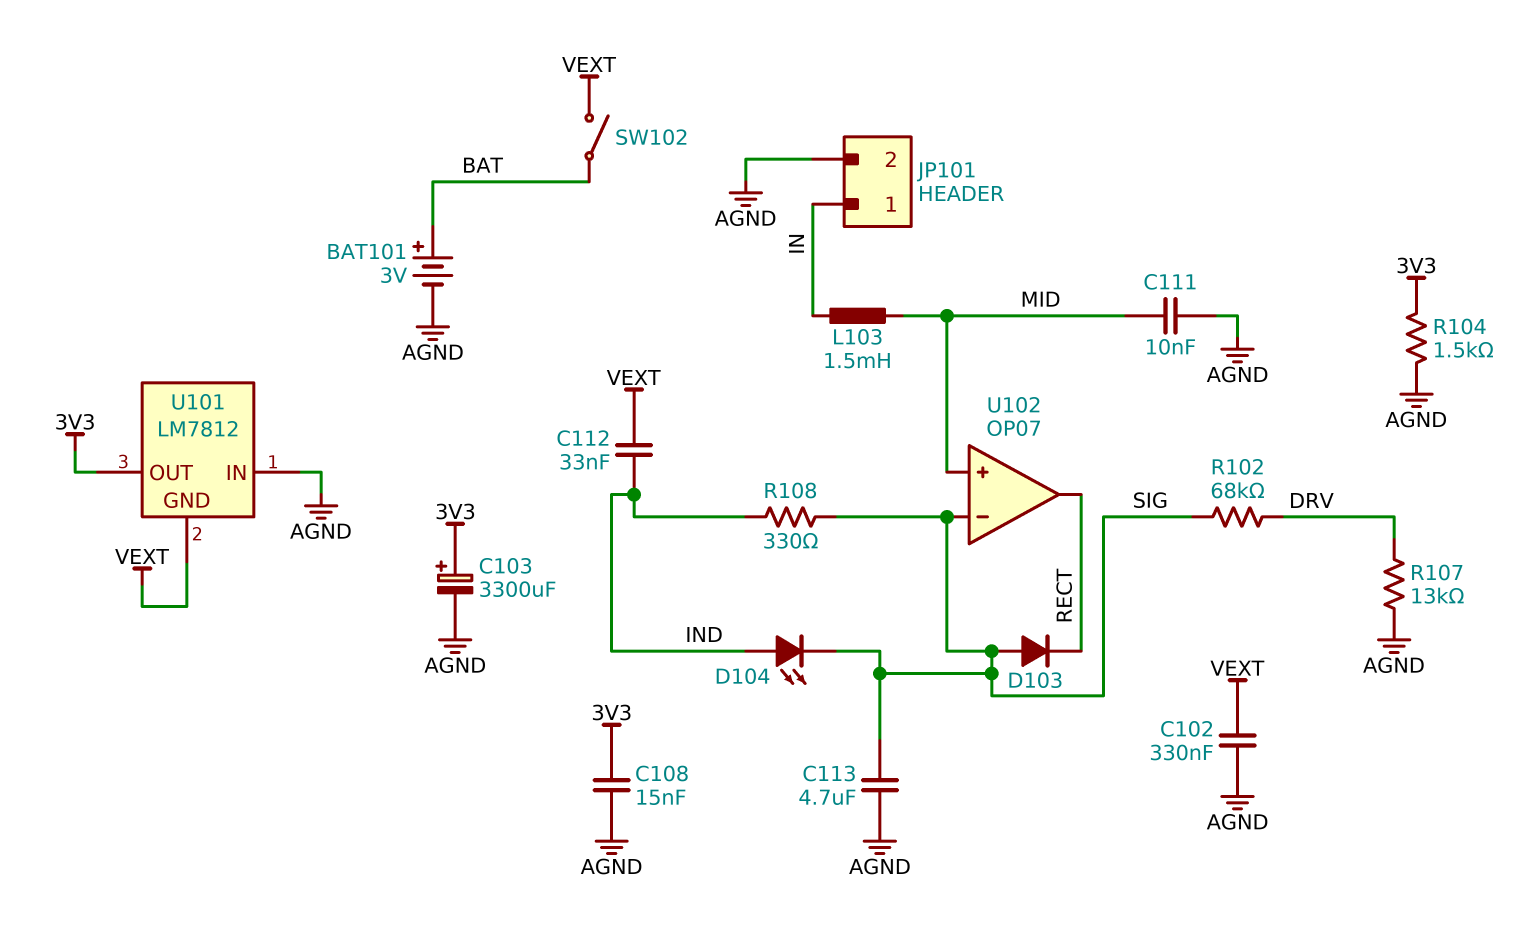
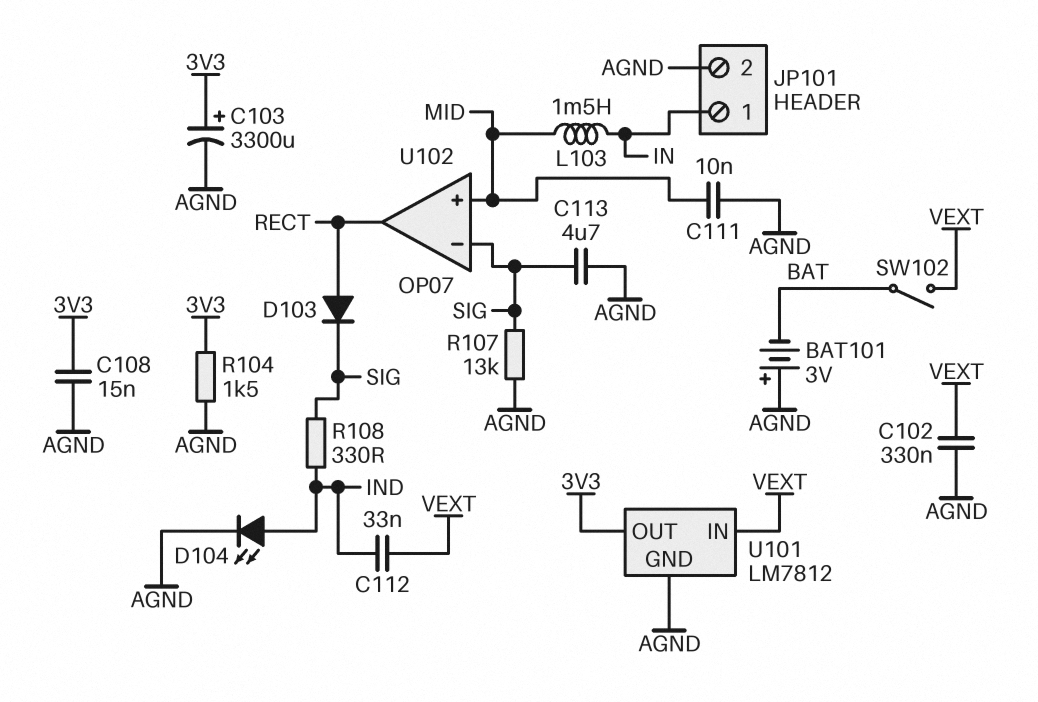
BAT101: 3V (plus BAT, minus AGND) -> 3V (plus AGND, minus BAT)
D103: diode (A SIG, K RECT) -> diode (A RECT, K SIG)
D104: LED (A IND, K SIG) -> LED (A IND, K AGND)
R102: 68k (DRV, SIG) -> none
R107: 13k (AGND, DRV) -> 13k (AGND, SIG)
U101 pin GND: VEXT -> AGND
U101 pin IN: AGND -> VEXT

